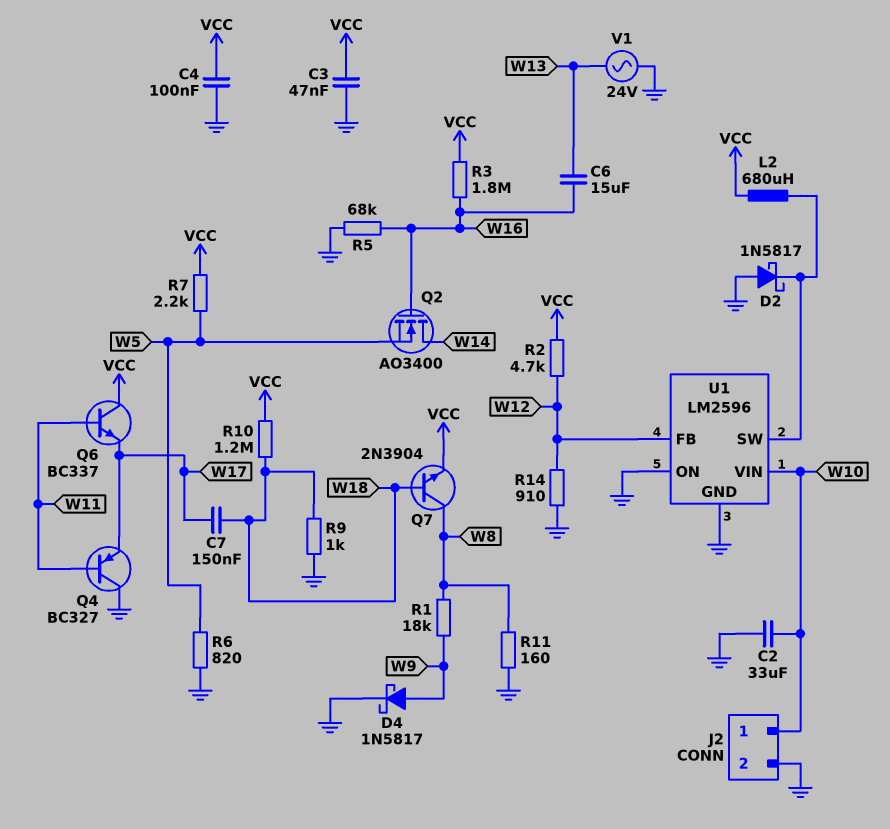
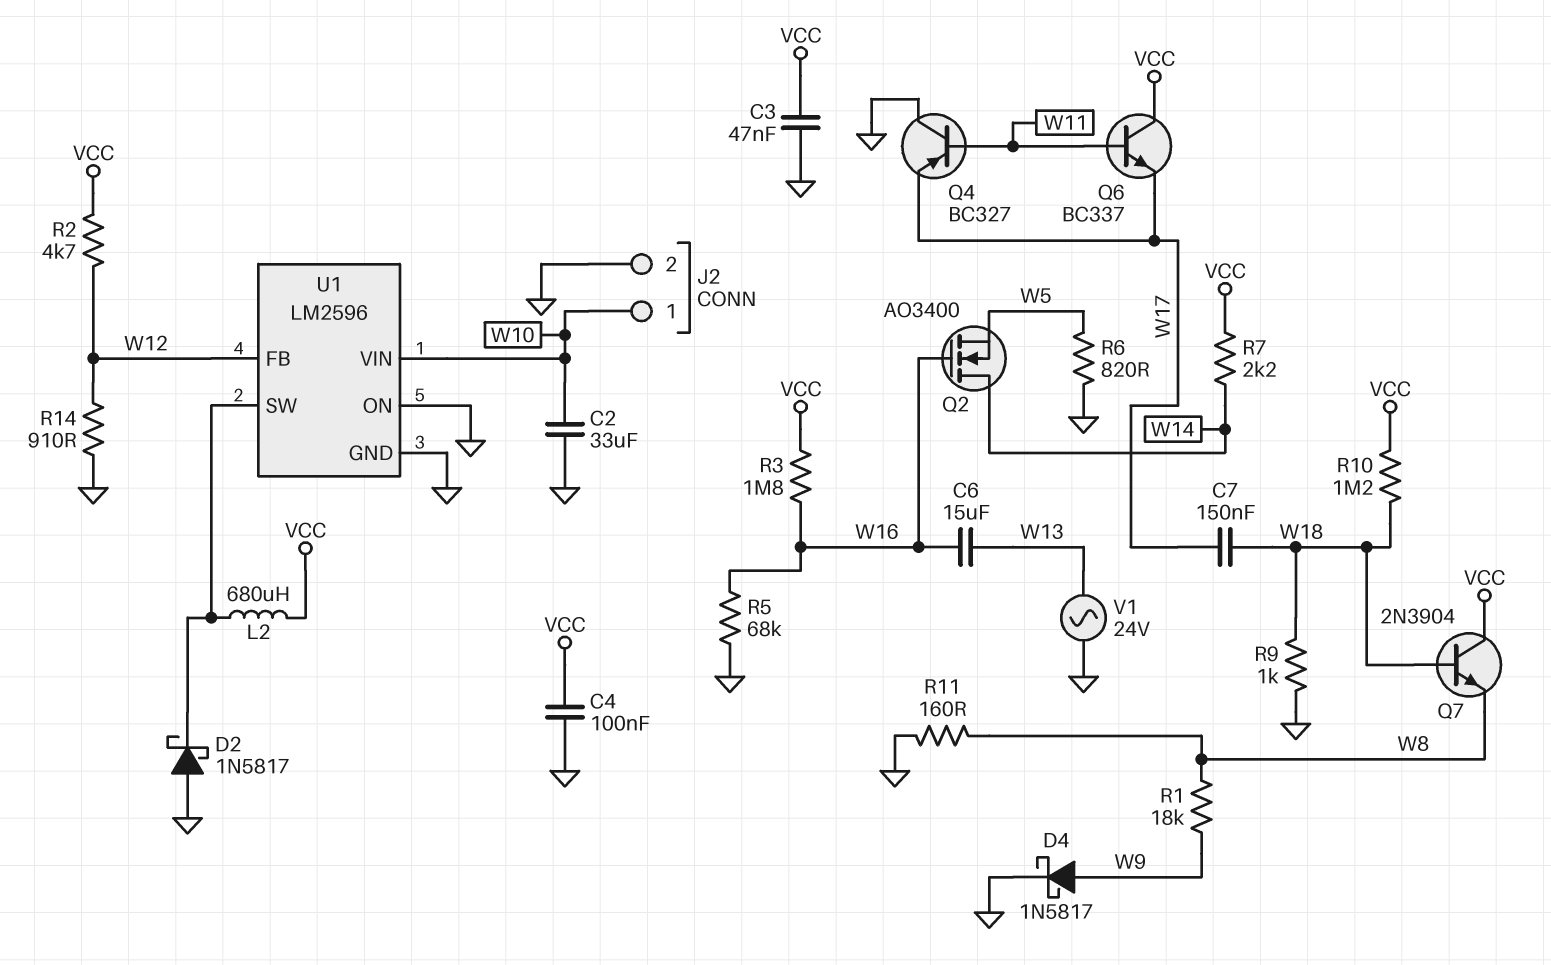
Q7: NPN 2N3904 (B W18, C W8, E VCC) -> NPN 2N3904 (B W18, C VCC, E W8)
R7: 2.2k (VCC, W5) -> 2.2k (VCC, W14)

